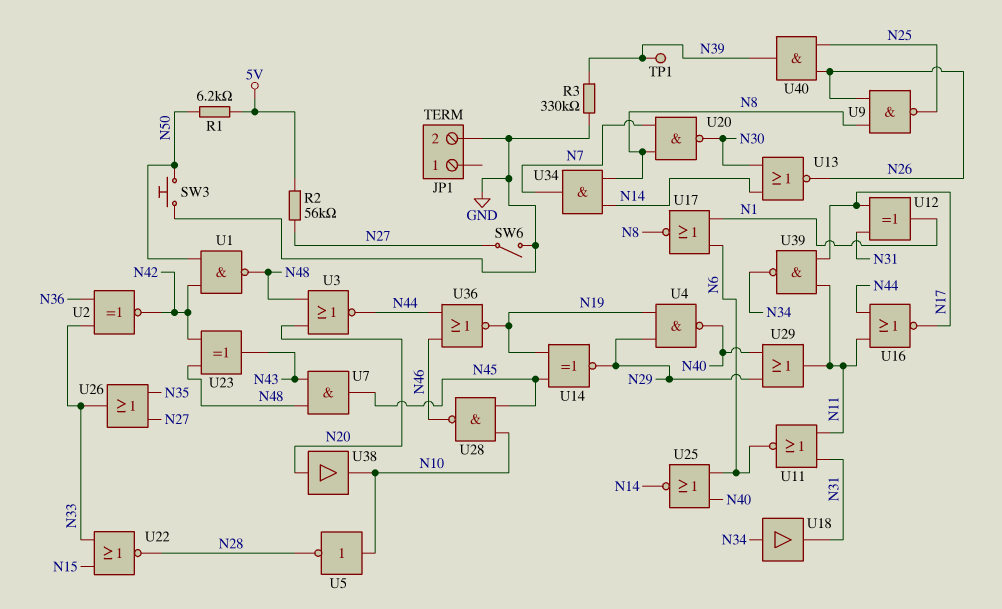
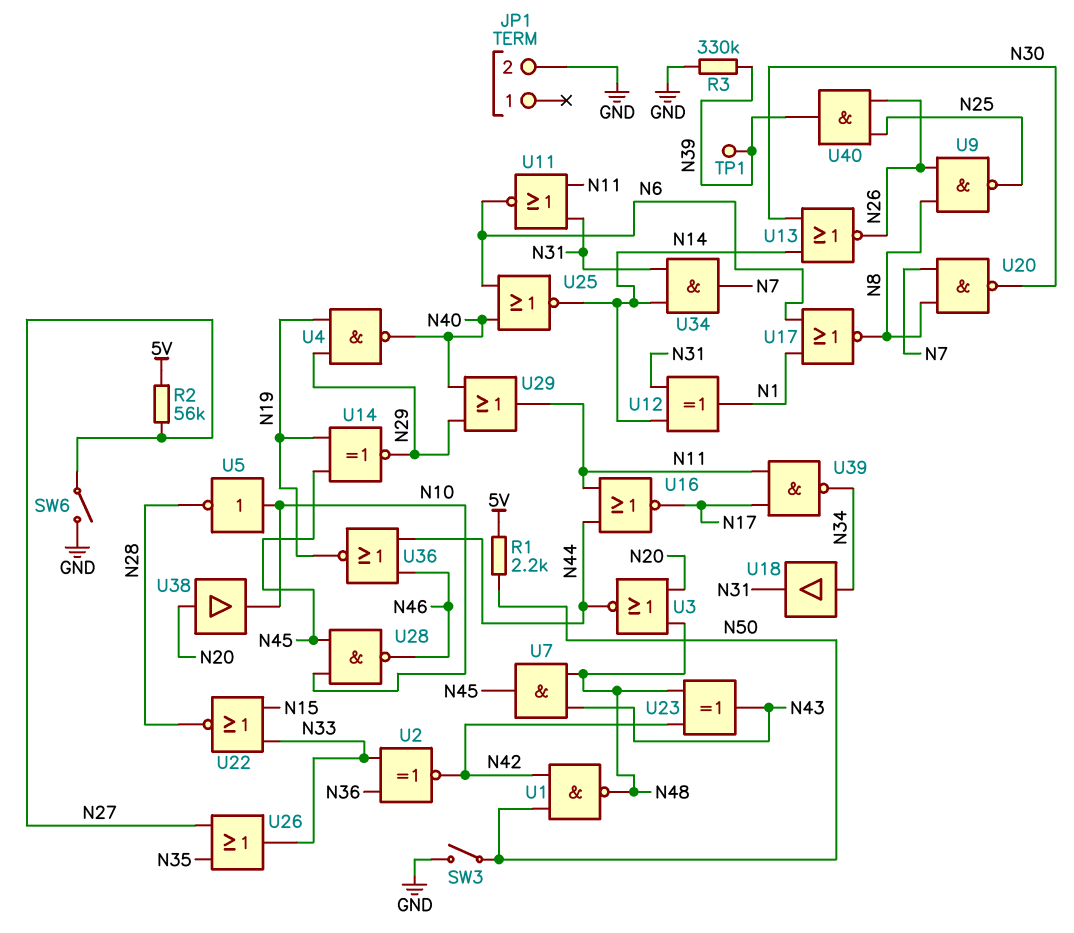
R1: 6.2k (5V, N50) -> 2.2k (5V, N50)
SW3: button (GND, N50) -> switch (GND, N50)
U12: XOR (in N17, in N31, out N1) -> XOR (in N14, in N31, out N1)
U34: AND (in N8, in N14, out N7) -> AND (in N14, in N31, out N7)

